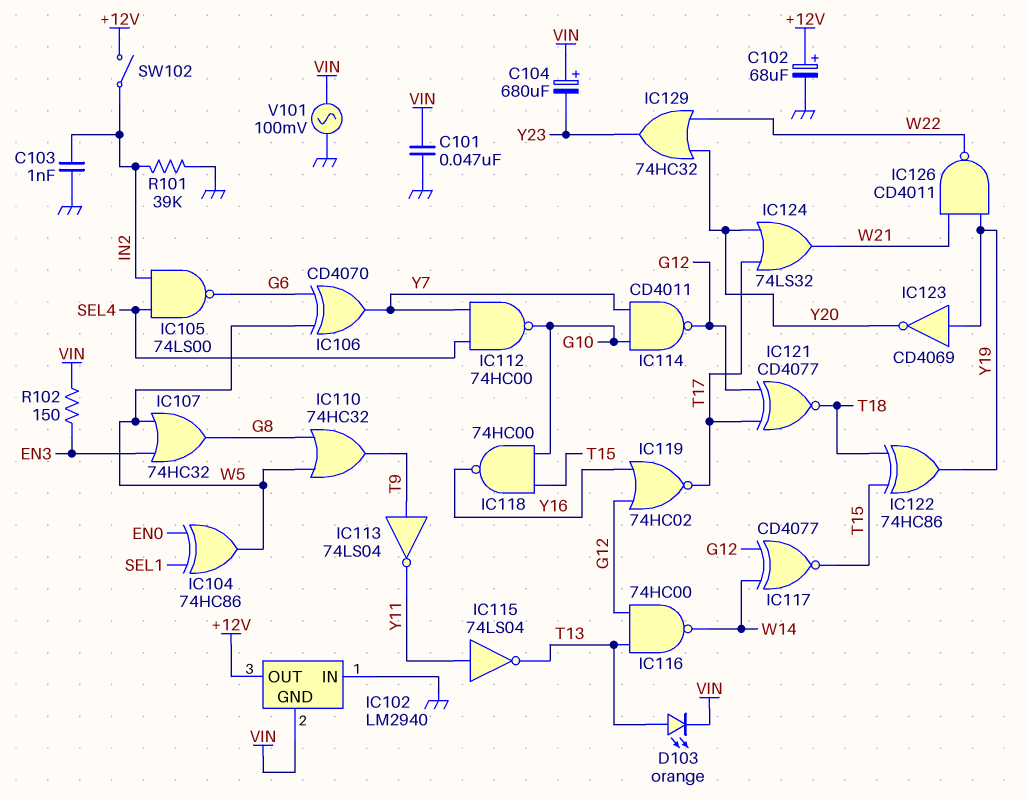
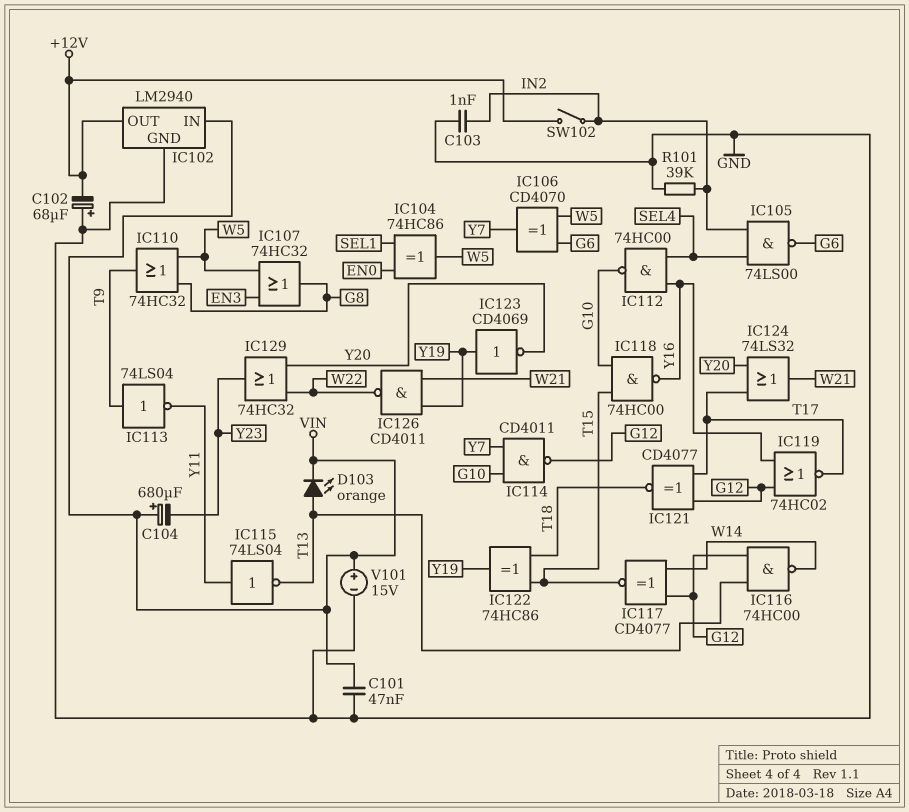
C102: 68uF (plus +12V, minus GND) -> 68uF (plus GND, minus +12V)
IC102 pin GND: VIN -> GND
IC102 pin IN: GND -> VIN
IC112: NAND 74HC00 (in SEL4, in Y7, out G10) -> NAND 74HC00 (in SEL4, in Y16, out G10)
R102: 150 (EN3, VIN) -> none
V101: AC 100mV (GND, VIN) -> 15V (plus VIN, minus GND)

